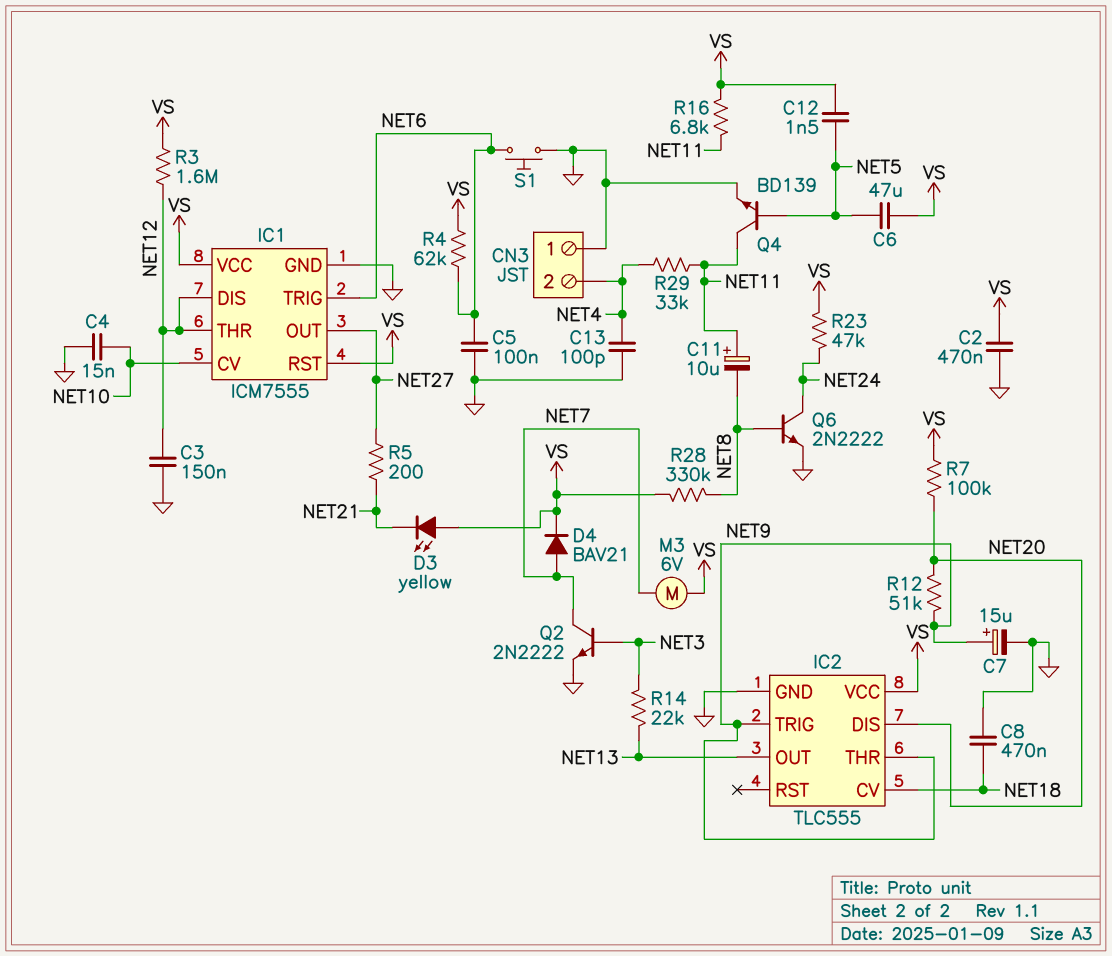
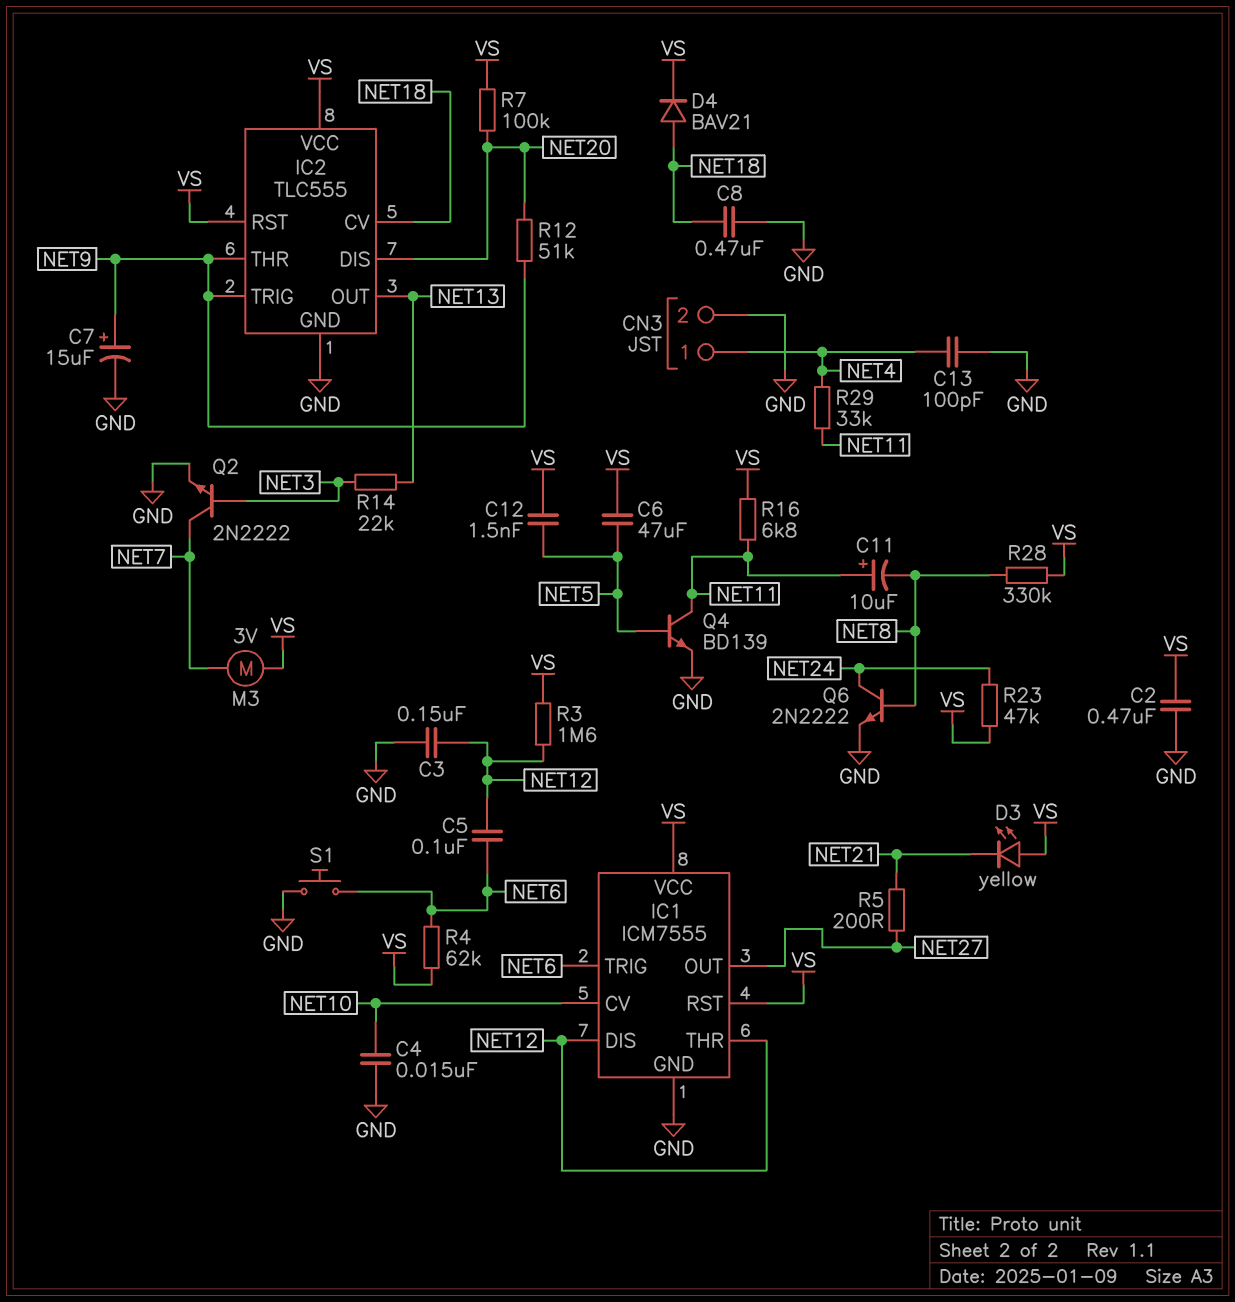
C5: 100nF (GND, NET6) -> 100nF (NET6, NET12)
CN3 pin 1: GND -> NET4
CN3 pin 2: NET4 -> GND
D4: diode BAV21 (A NET7, K VS) -> diode BAV21 (A NET18, K VS)
IC2 pin RST: none -> VS
M3: motor 6V (NET7, VS) -> motor 3V (NET7, VS)

